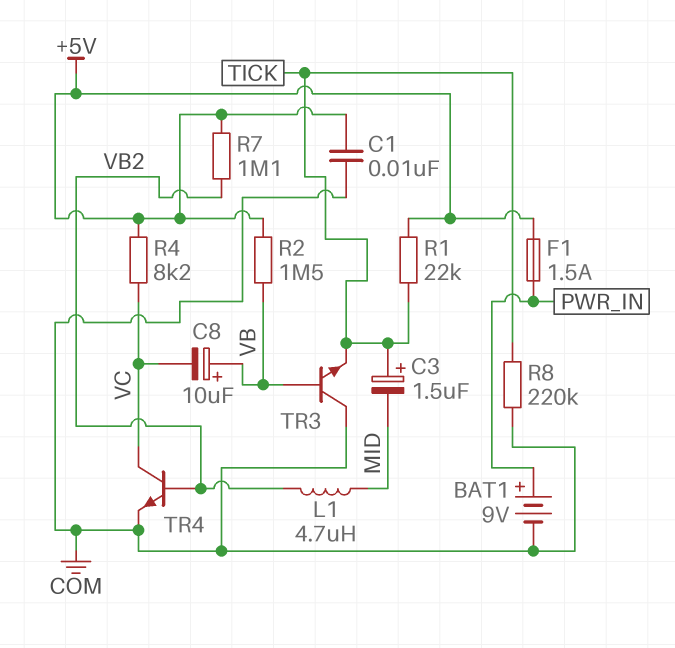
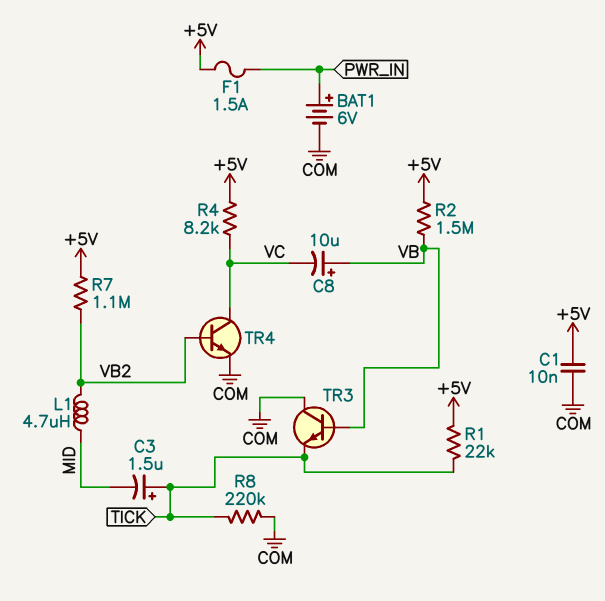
BAT1: 9V (plus PWR_IN, minus COM) -> 6V (plus PWR_IN, minus COM)

